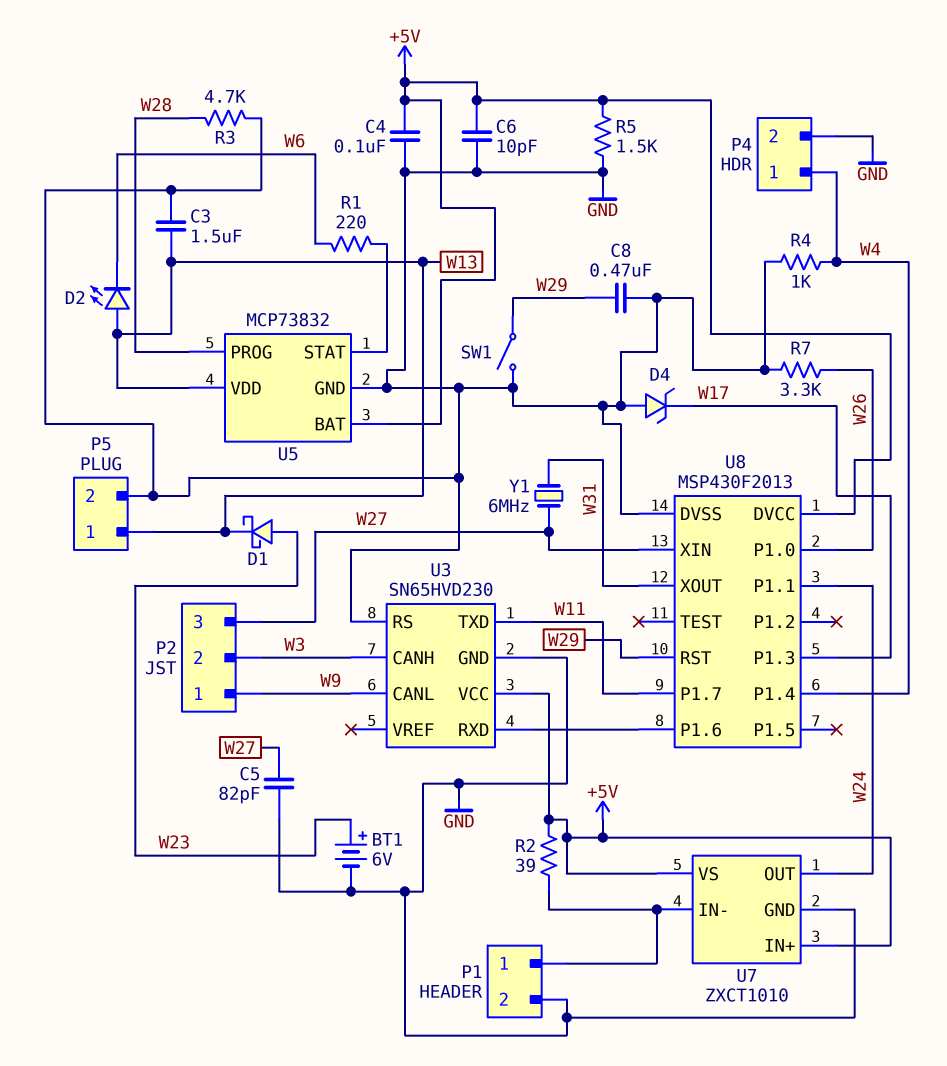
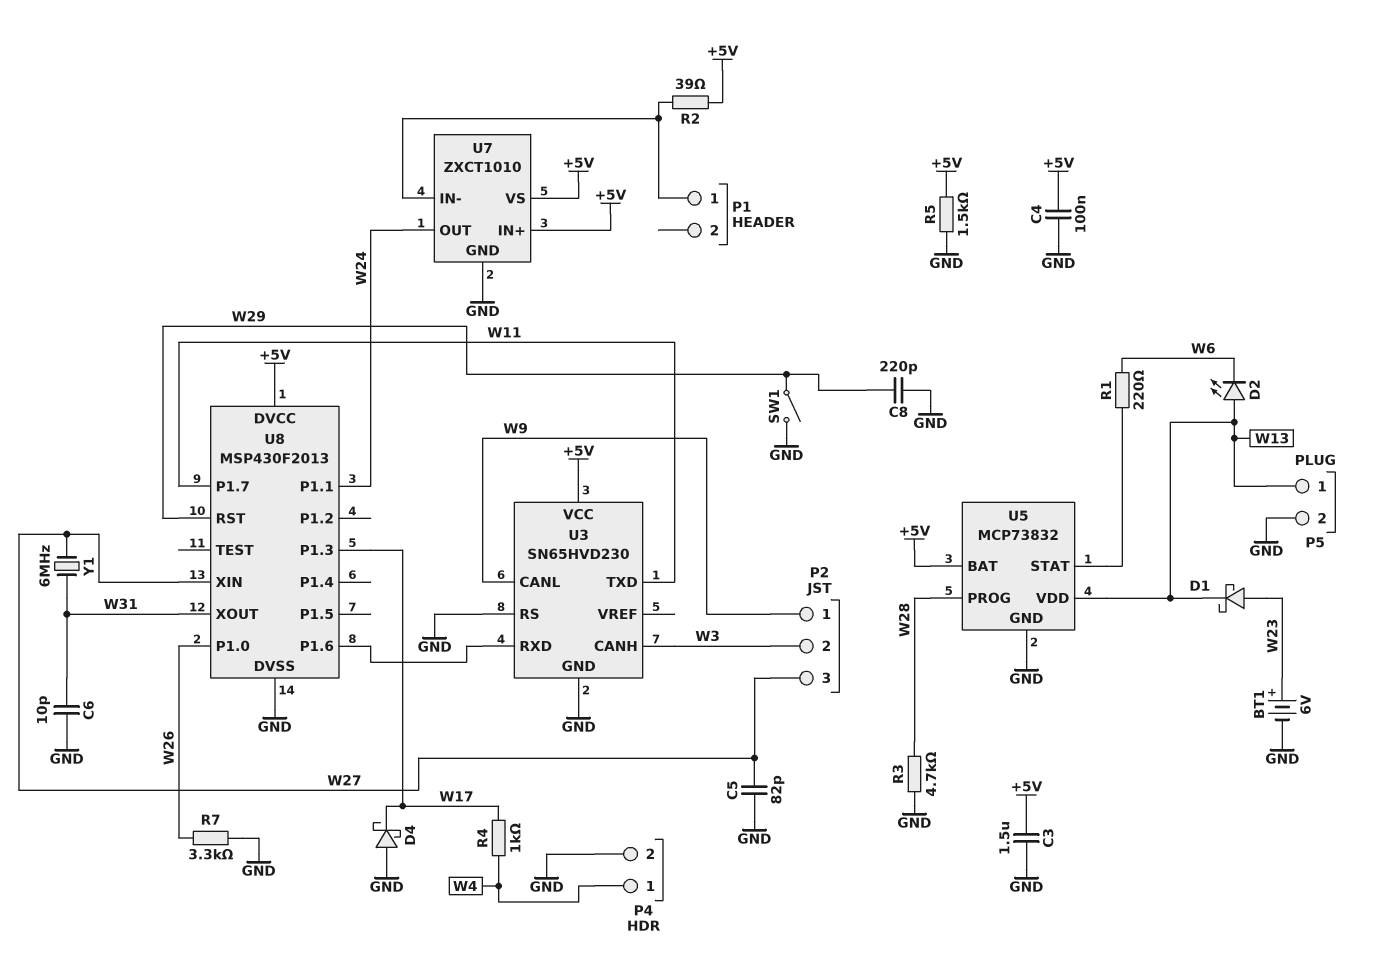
C3: 1.5uF (GND, W13) -> 1.5uF (+5V, GND)
C6: 10pF (+5V, GND) -> 10pF (GND, W31)
C8: 470nF (GND, W29) -> 220pF (GND, W29)
D4: zener (A GND, K W17) -> schottky (A GND, K W17)
P1 pin 2: GND -> none
R4: 1k (GND, W4) -> 1k (W4, W17)
U8 pin P1.4: W4 -> none

